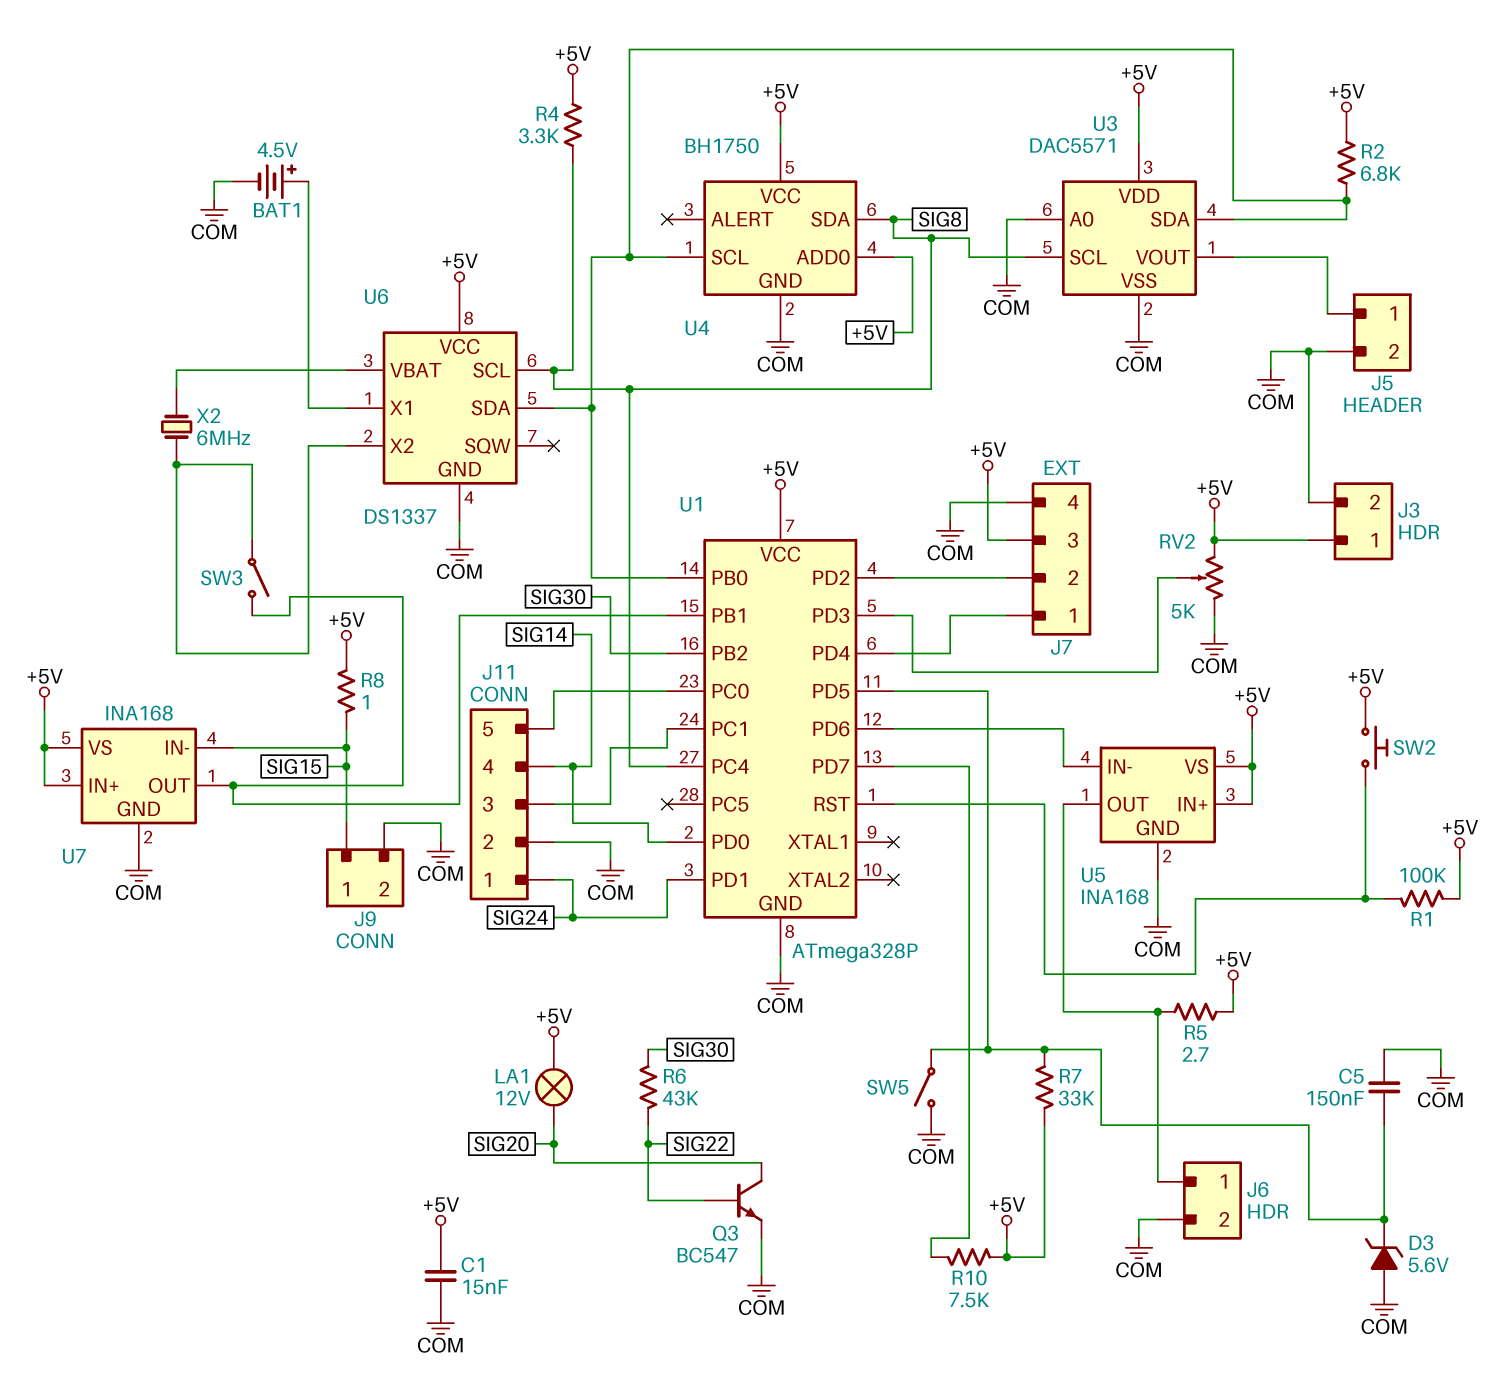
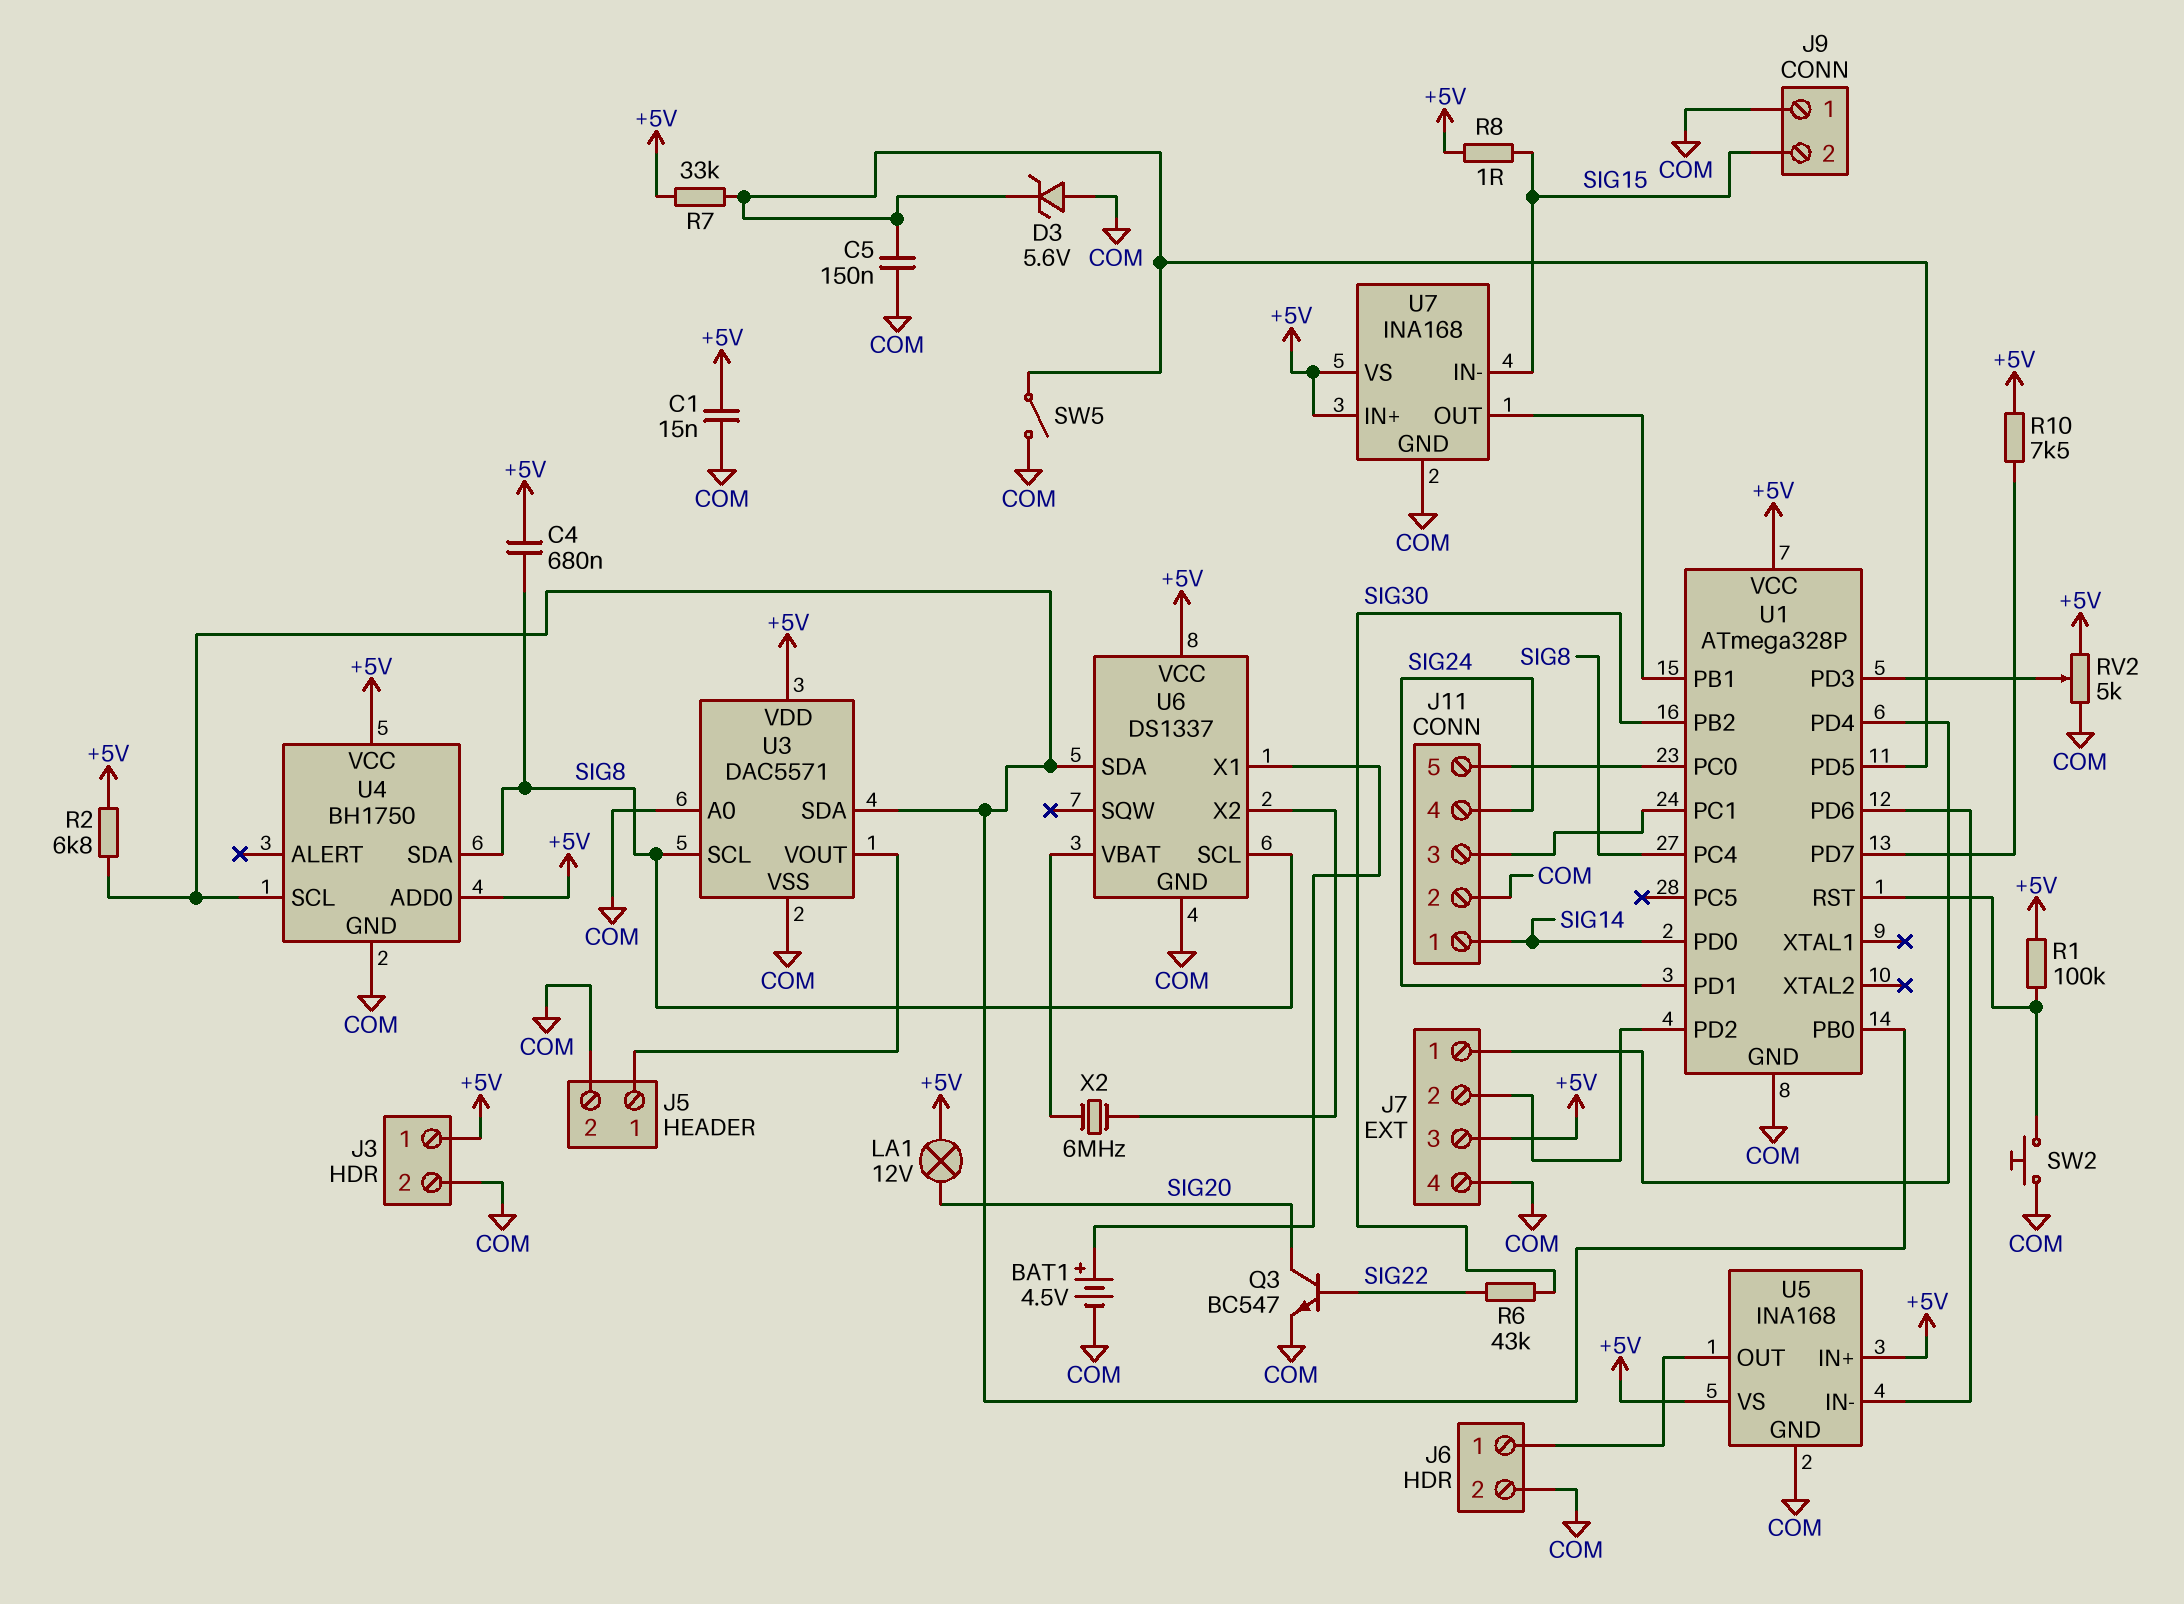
C4: none -> 680nF (+5V, SIG8)
J9 pin 1: SIG15 -> COM
J9 pin 2: COM -> SIG15
J11 pin 1: SIG24 -> SIG14
J11 pin 4: SIG14 -> SIG24
R4: 3.3k (+5V, SIG8) -> none
R5: 2.7 (+5V, J6/1) -> none
SW2: button (+5V, U1/RST) -> button (COM, U1/RST)
SW3: switch (U1/PB1, U6/X2) -> none

